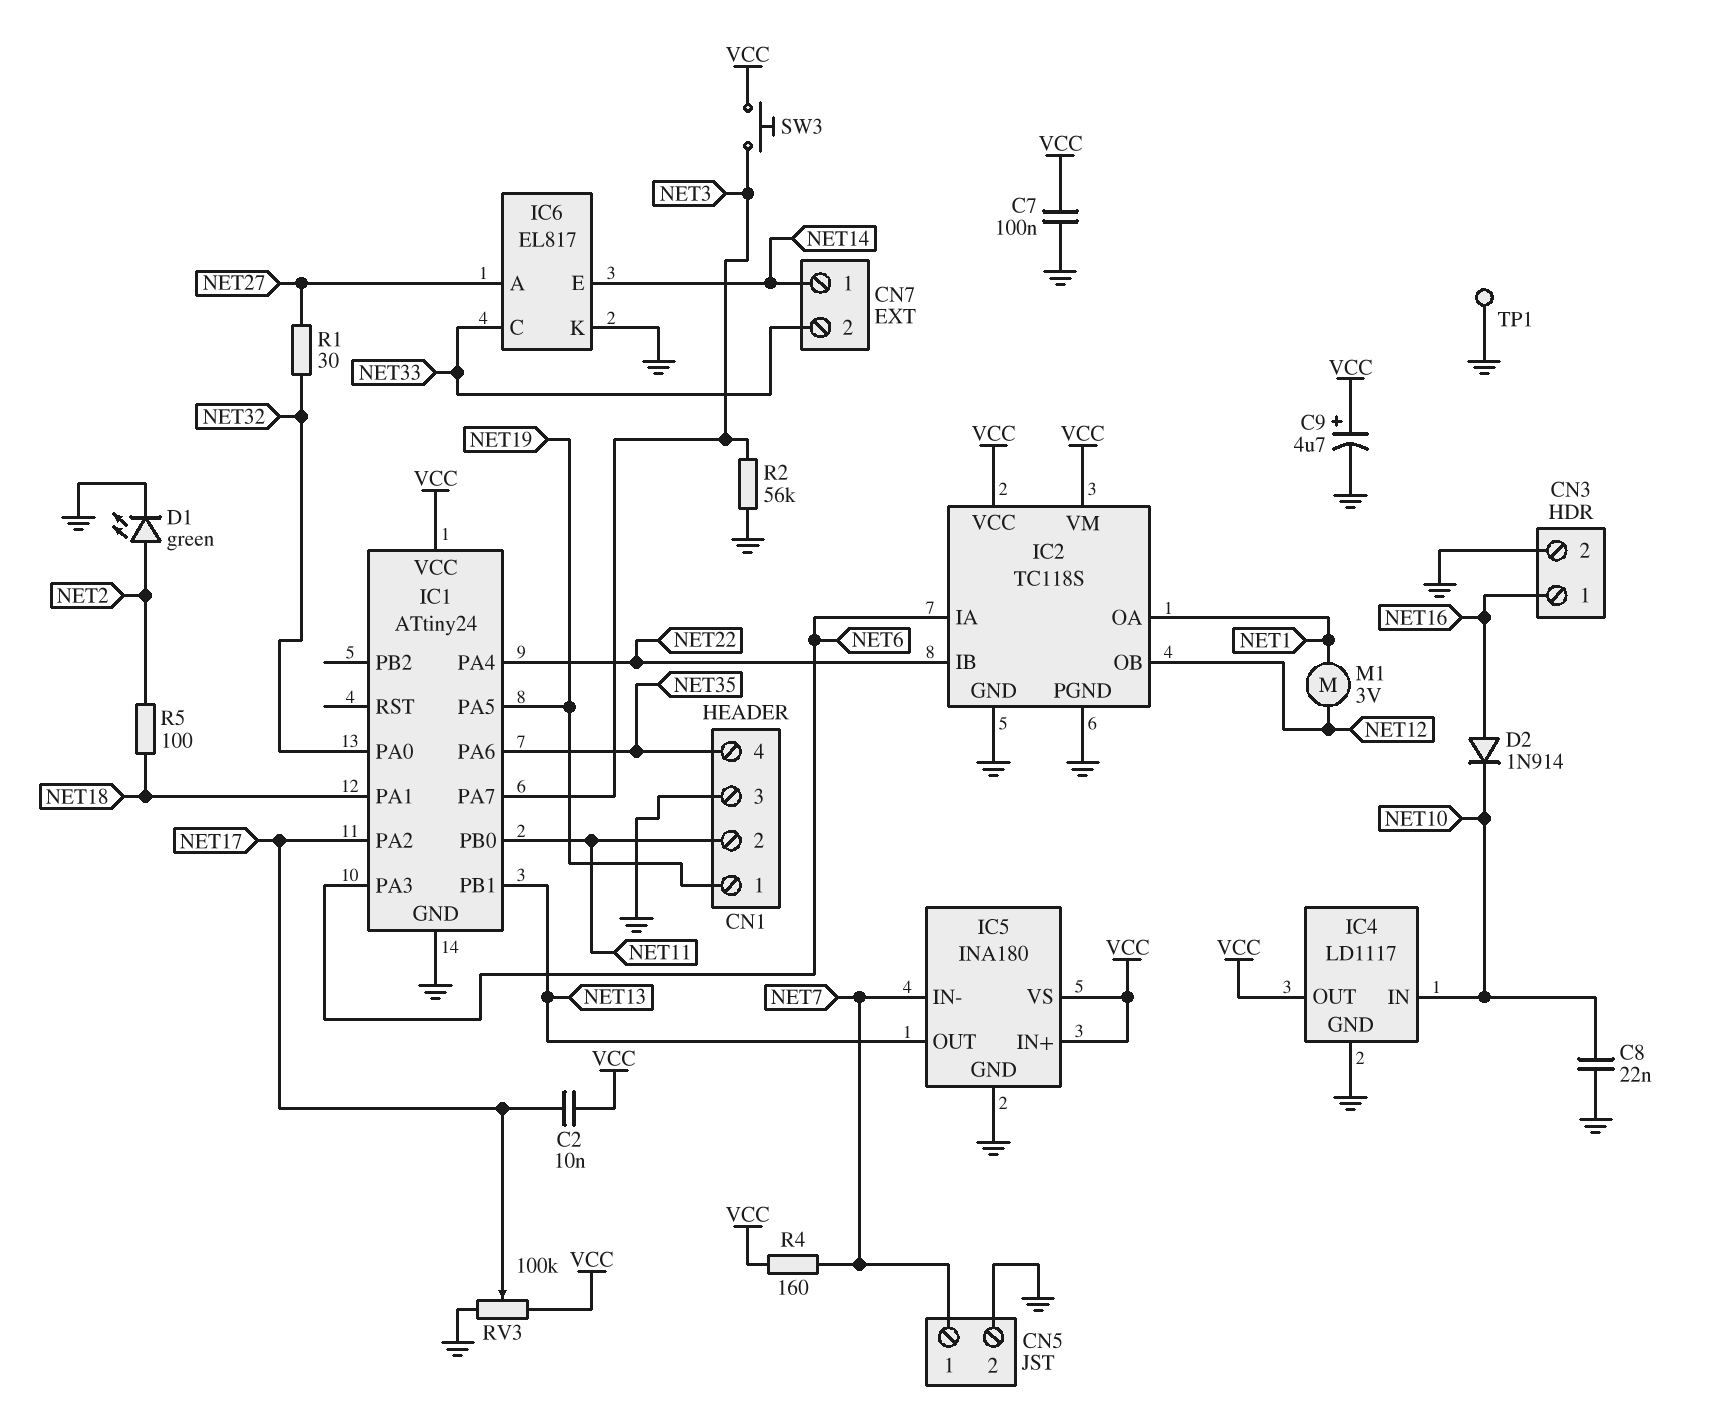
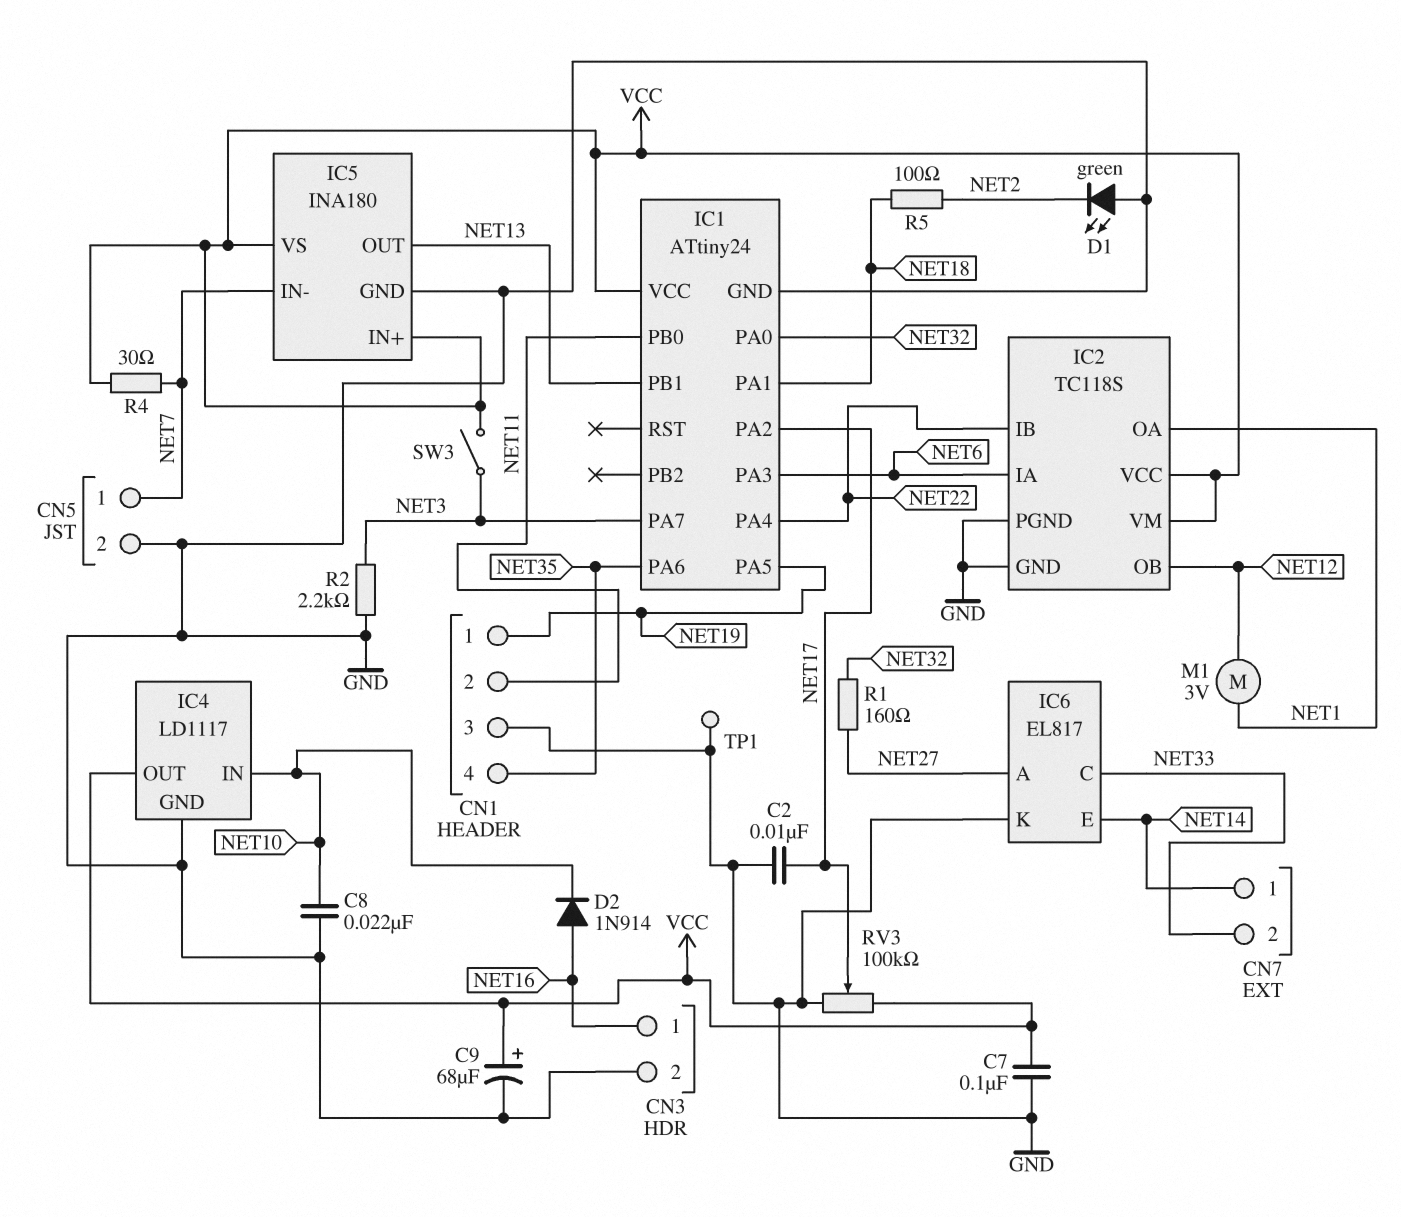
C2: 10nF (NET17, VCC) -> 10nF (GND, NET17)
C9: 4.7uF (plus VCC, minus GND) -> 68uF (plus VCC, minus GND)
D1: LED green (A NET2, K GND) -> LED green (A GND, K NET2)
R1: 30 (NET27, NET32) -> 160 (NET27, NET32)
R2: 56k (GND, NET3) -> 2.2k (GND, NET3)
R4: 160 (NET7, VCC) -> 30 (NET7, VCC)
SW3: button (NET3, VCC) -> switch (NET3, VCC)

